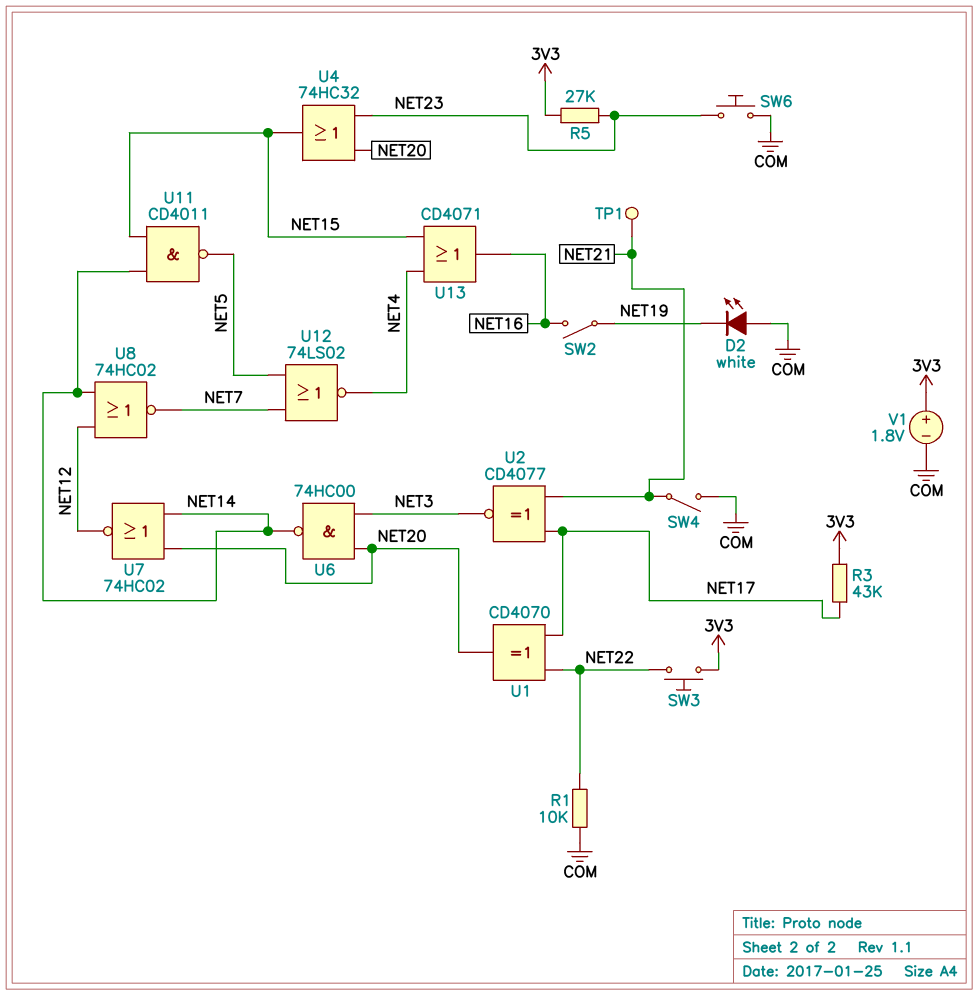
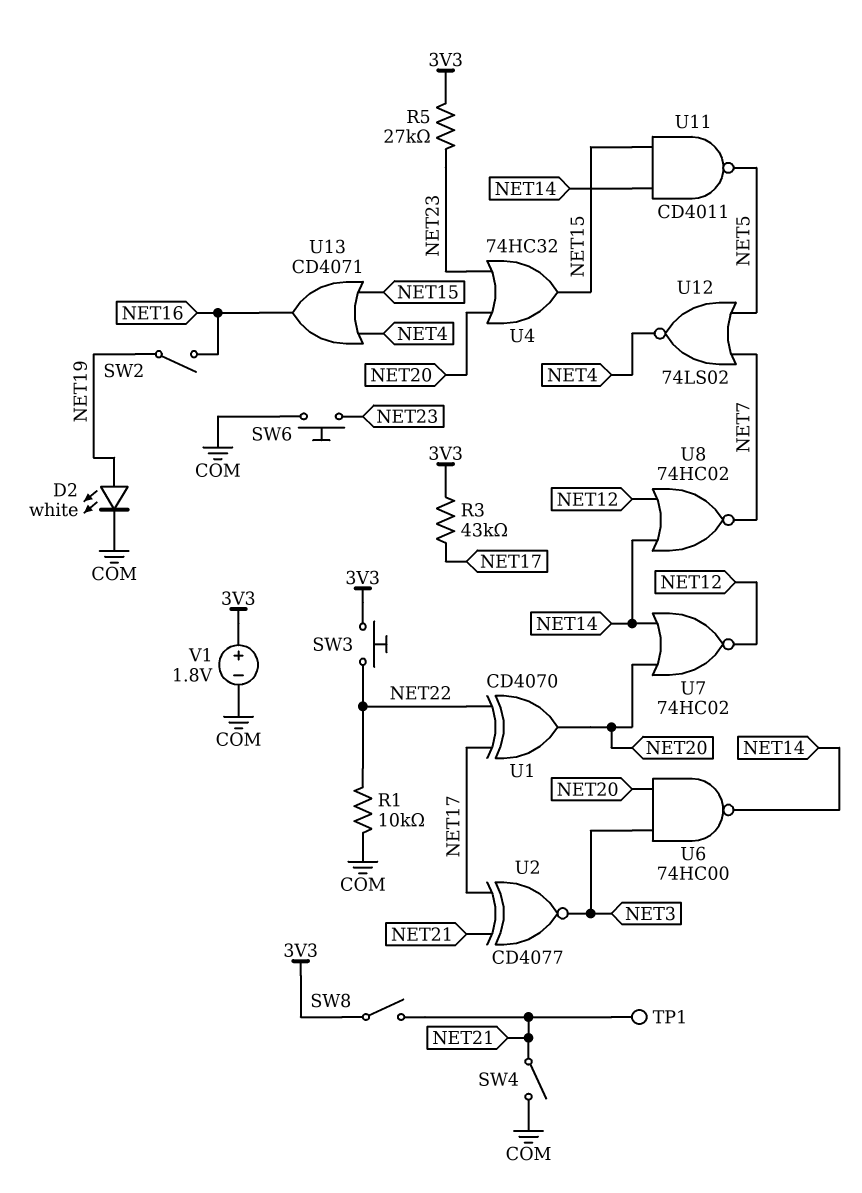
D2: LED white (A COM, K NET19) -> LED white (A NET19, K COM)
SW8: none -> switch (3V3, NET21)

